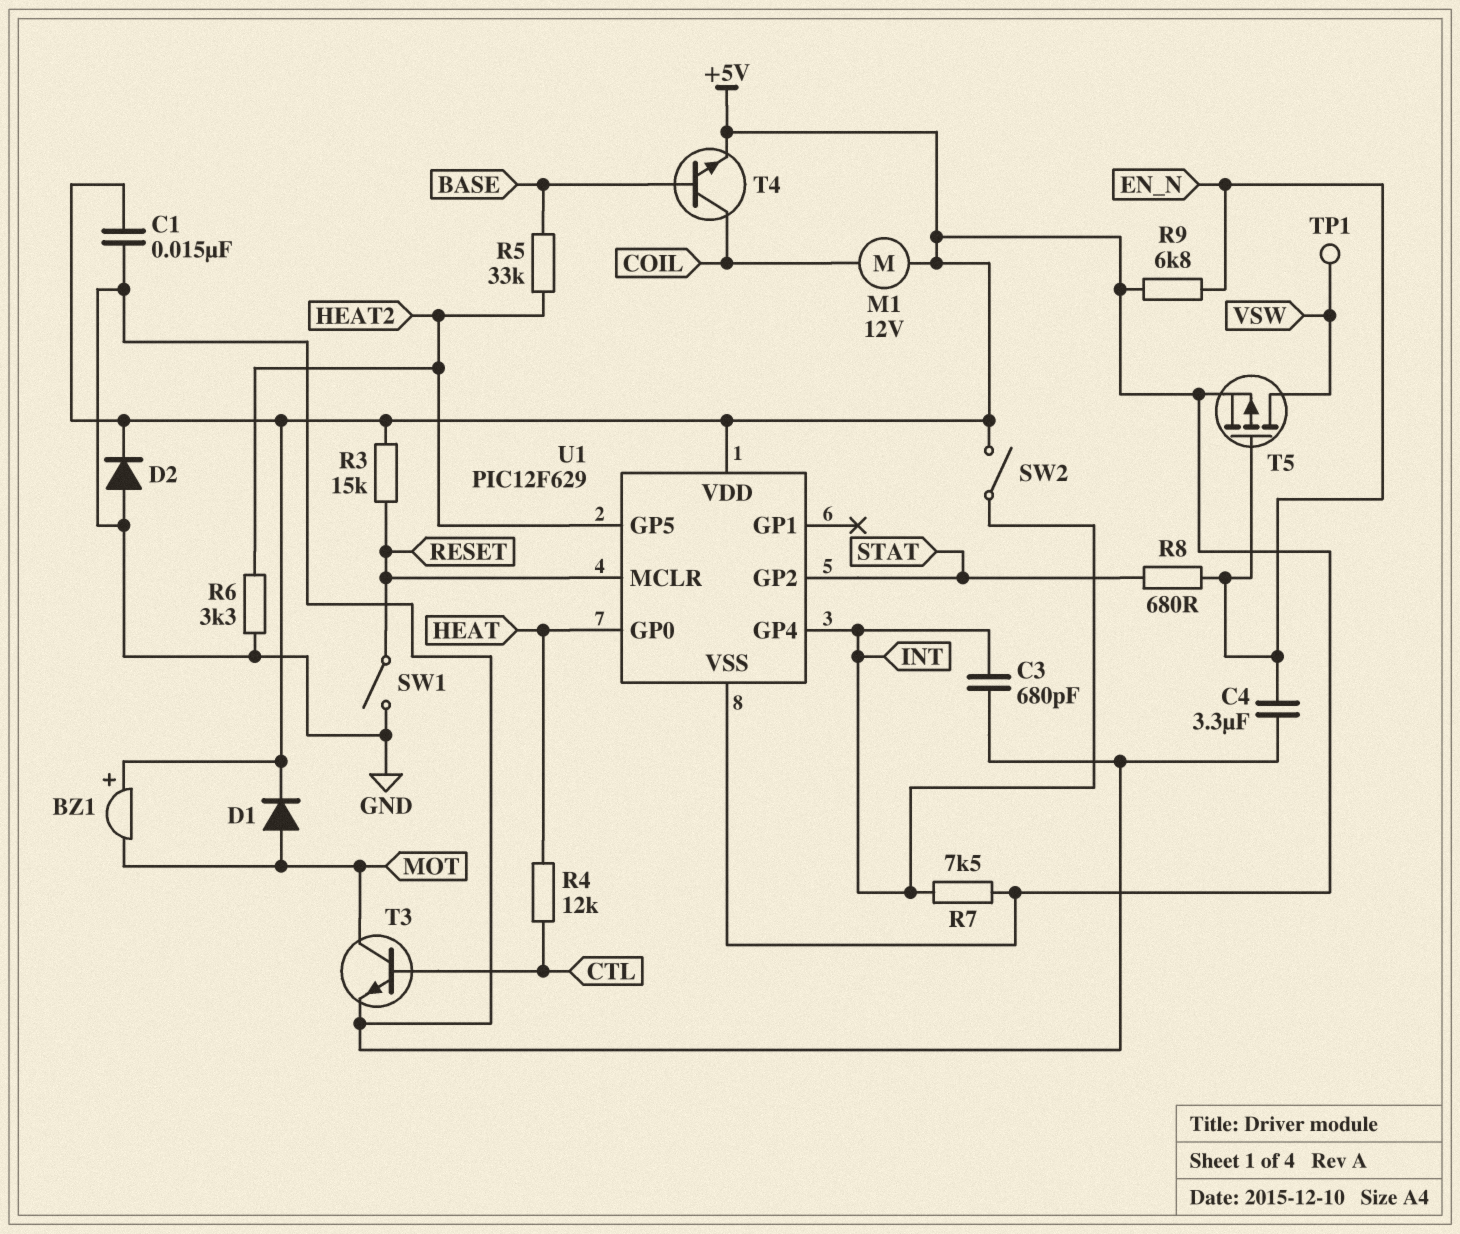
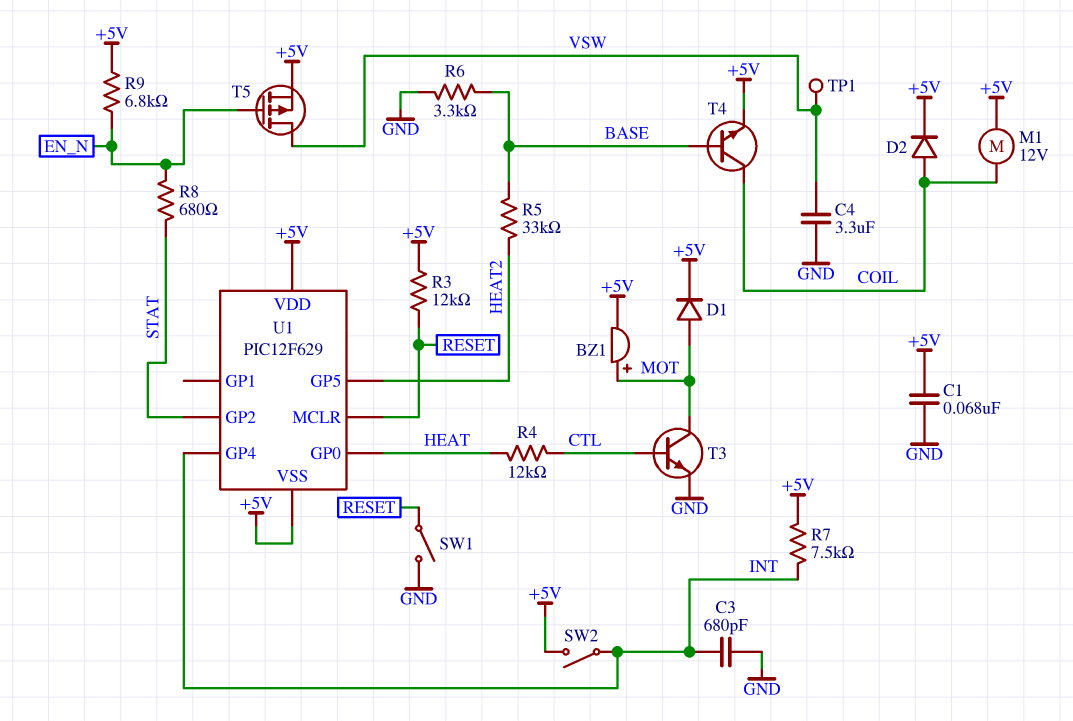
BZ1: buzzer (plus +5V, minus MOT) -> buzzer (plus MOT, minus +5V)
C1: 15nF (+5V, GND) -> 68nF (+5V, GND)
C4: 3.3uF (EN_N, GND) -> 3.3uF (GND, VSW)
D2: diode (A GND, K +5V) -> diode (A COIL, K +5V)
R3: 15k (+5V, RESET) -> 12k (+5V, RESET)
R6: 3.3k (GND, HEAT2) -> 3.3k (BASE, GND)

